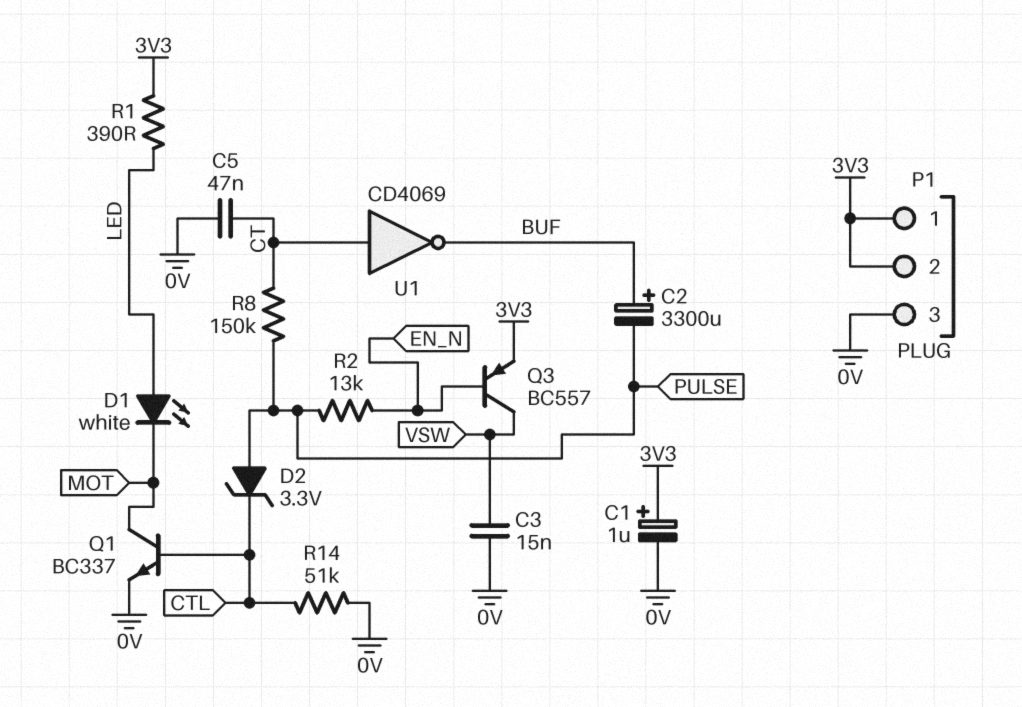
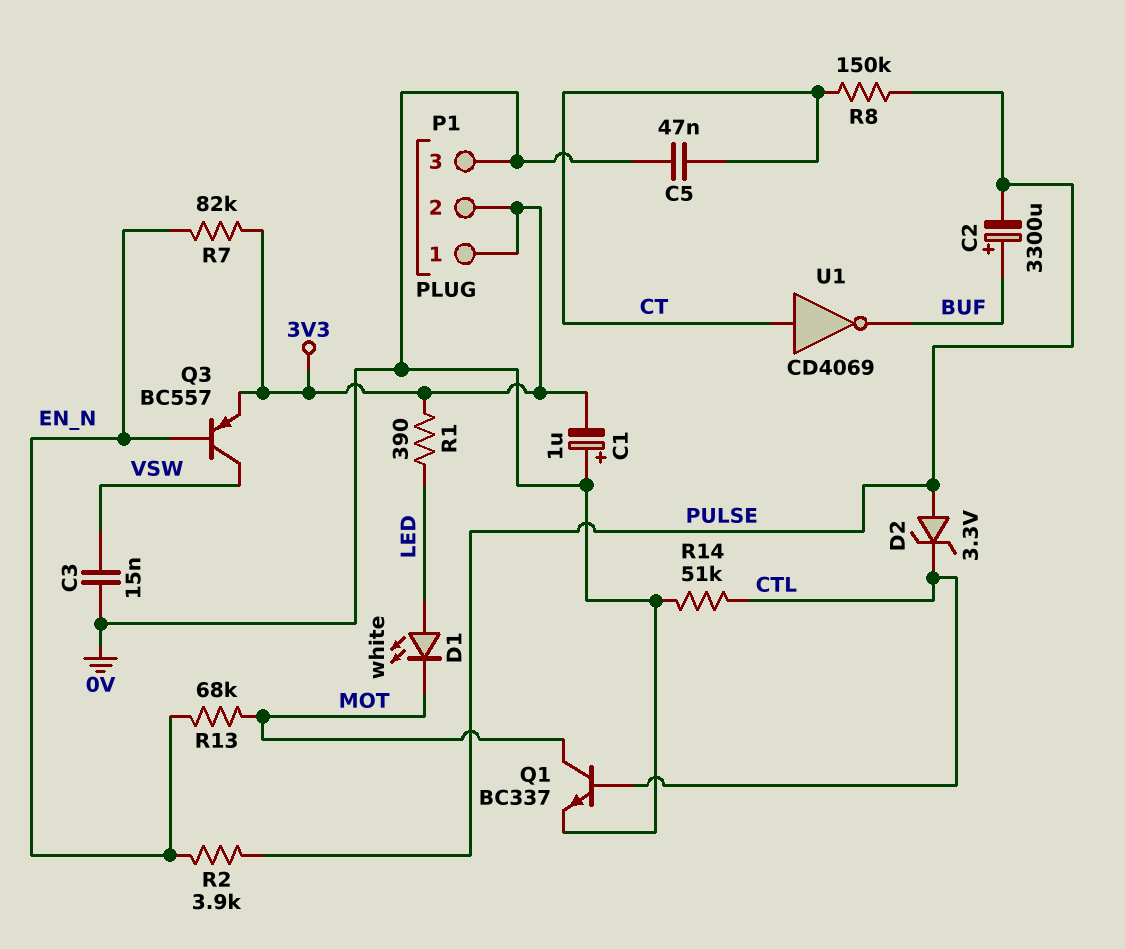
C1: 1uF (plus 3V3, minus 0V) -> 1uF (plus 0V, minus 3V3)
R2: 13k (EN_N, PULSE) -> 3.9k (EN_N, PULSE)
R7: none -> 82k (3V3, EN_N)
R13: none -> 68k (EN_N, MOT)

